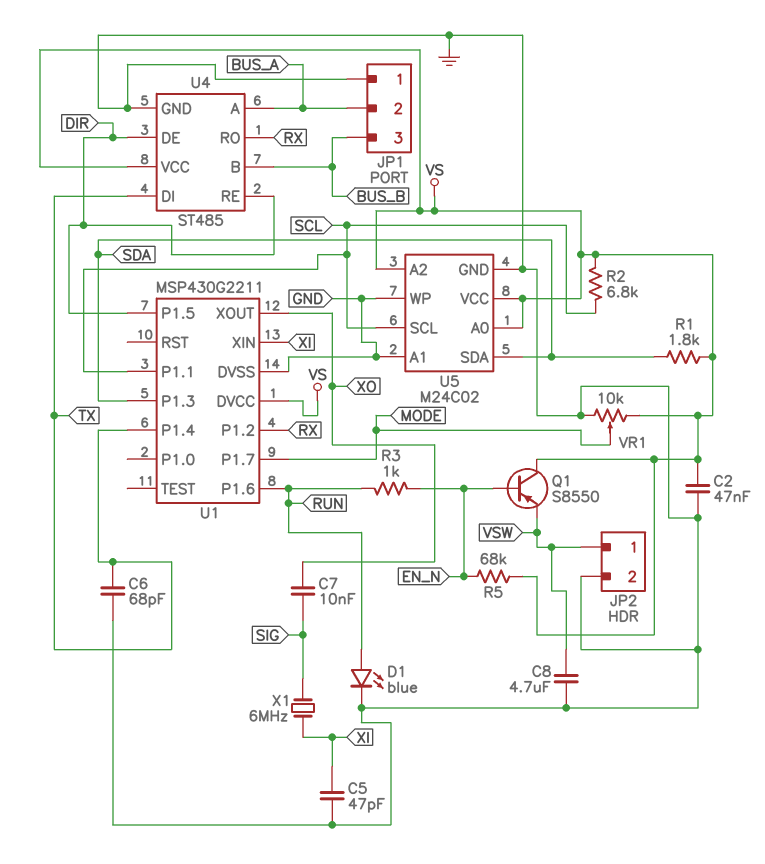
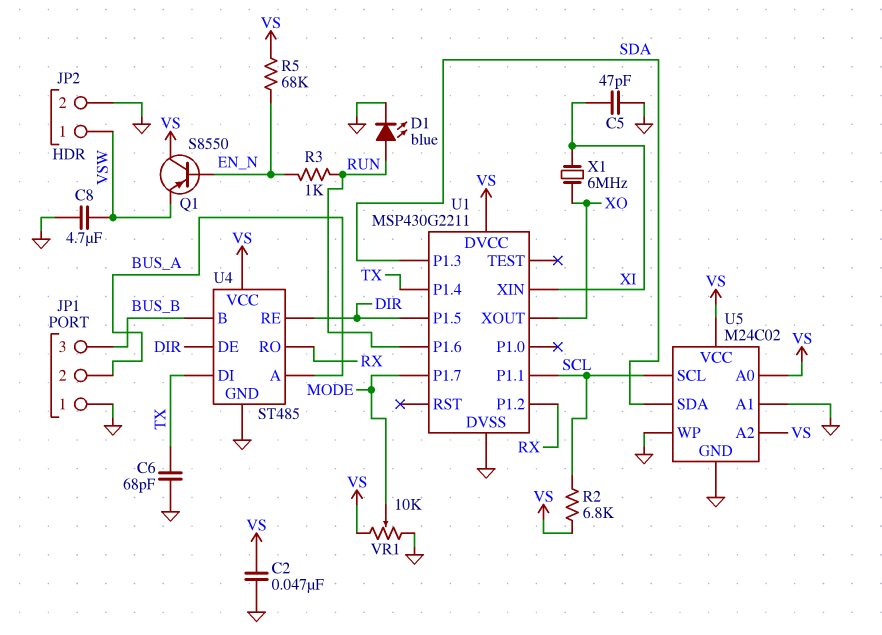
C7: 10nF (SIG, XO) -> none
R1: 1.8k (SDA, VS) -> none
X1: 6MHz (SIG, XI) -> 6MHz (XI, XO)

